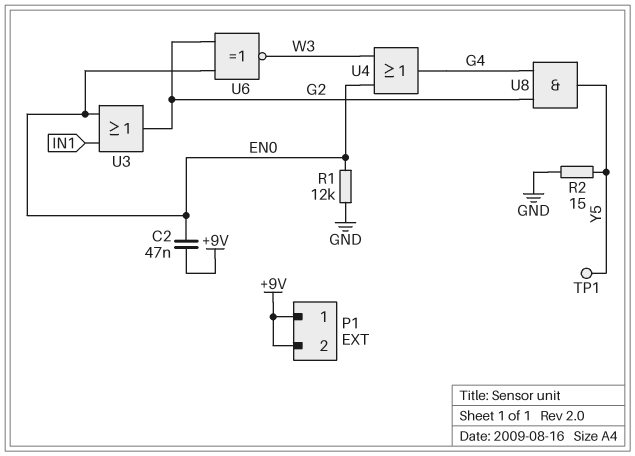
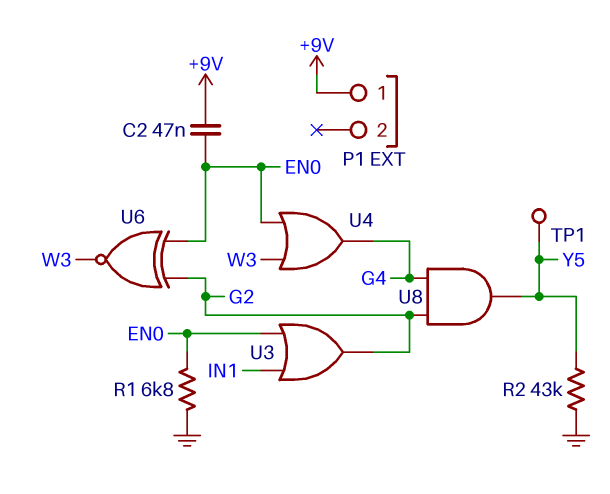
P1 pin 2: +9V -> none
R1: 12k (EN0, GND) -> 6.8k (EN0, GND)
R2: 15 (GND, Y5) -> 43k (GND, Y5)

